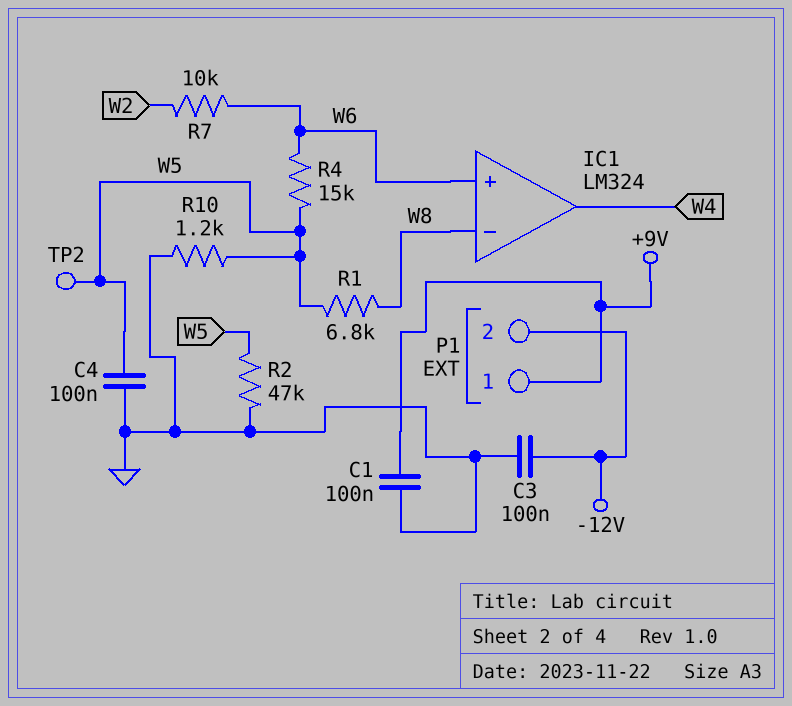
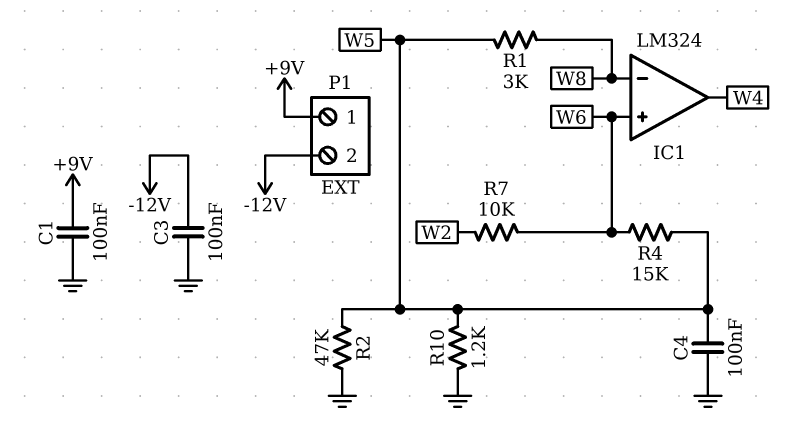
R1: 6.8k (W5, W8) -> 3k (W5, W8)
TP2: test point (W5) -> none

